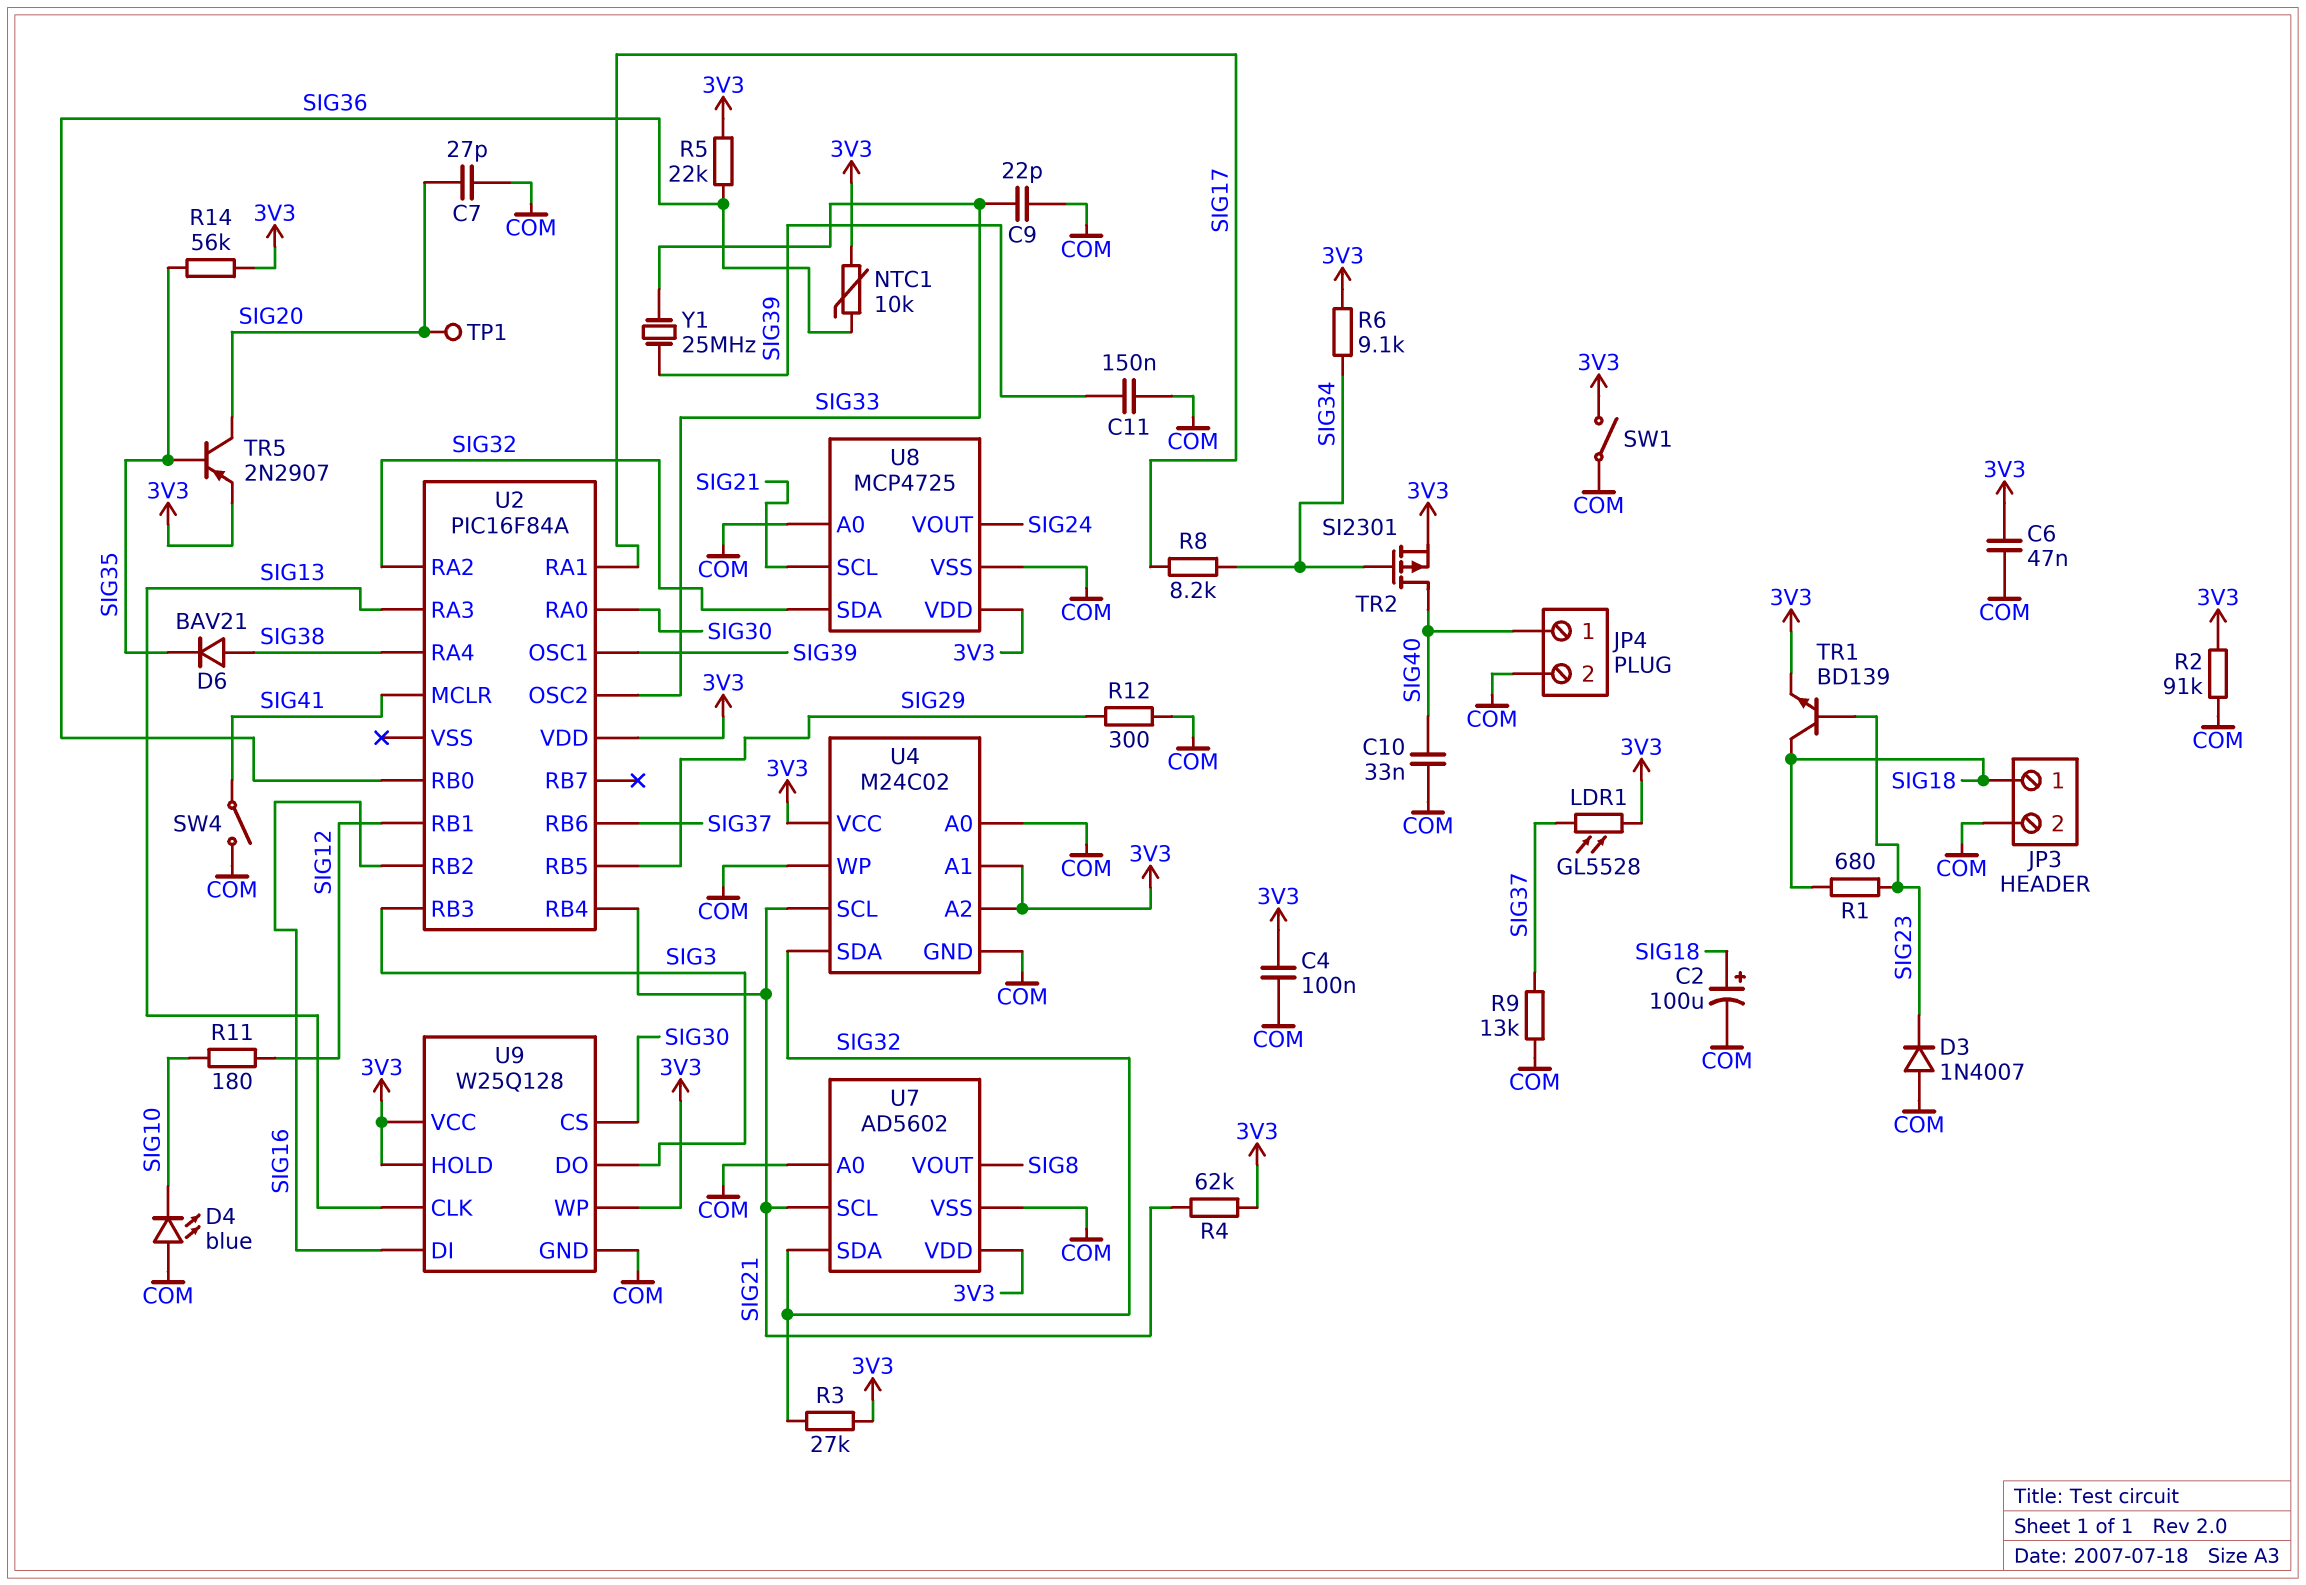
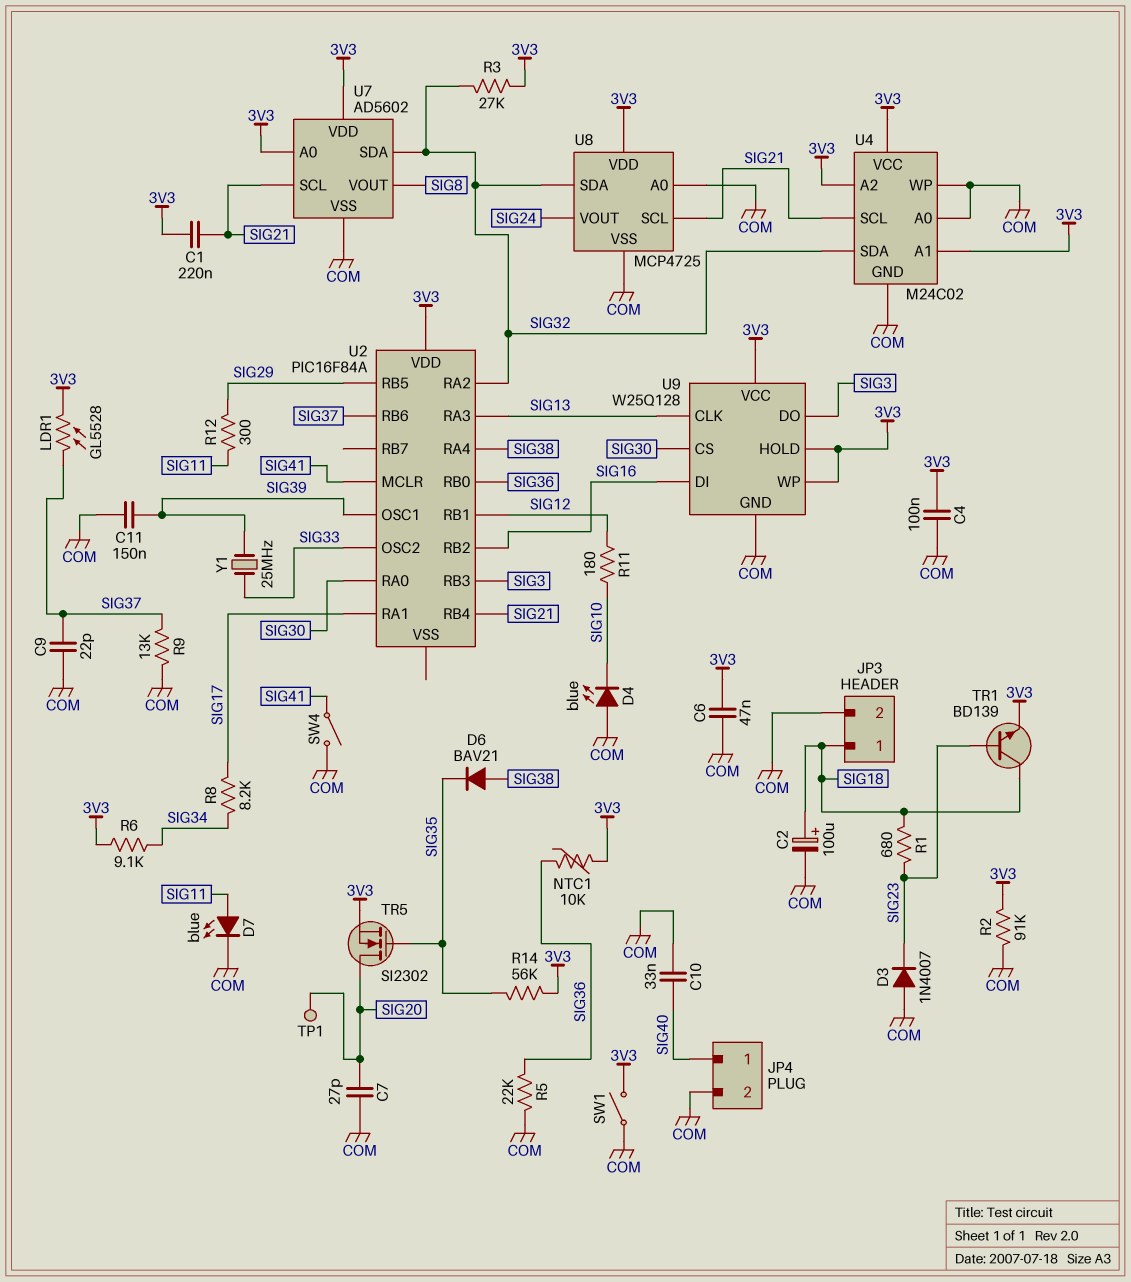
C1: none -> 220nF (3V3, SIG21)
C9: 22pF (COM, SIG33) -> 22pF (COM, SIG37)
D7: none -> LED blue (A SIG11, K COM)
R4: 62k (3V3, SIG21) -> none
R5: 22k (3V3, SIG36) -> 22k (COM, SIG36)
R12: 300 (COM, SIG29) -> 300 (SIG11, SIG29)
TR2: PMOS SI2301 (G SIG34, D SIG40, S 3V3) -> none
TR5: PNP 2N2907 (B SIG35, C SIG20, E 3V3) -> NMOS SI2302 (G SIG35, D SIG20, S 3V3)
U7 pin A0: COM -> 3V3

